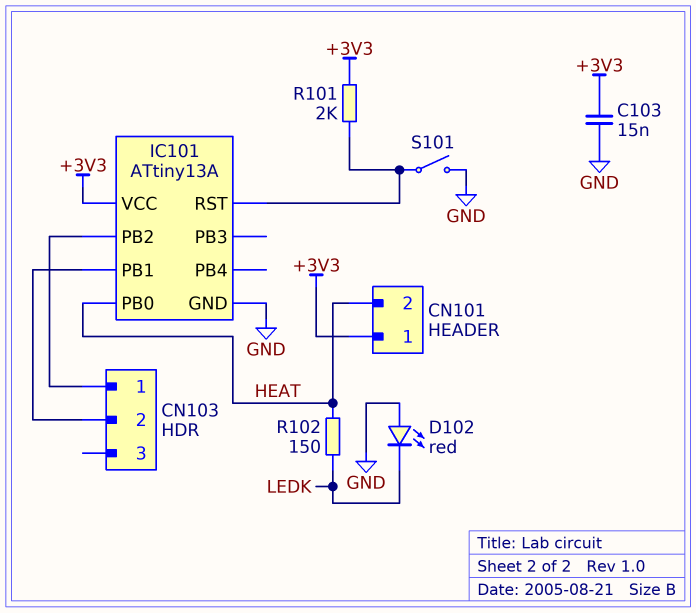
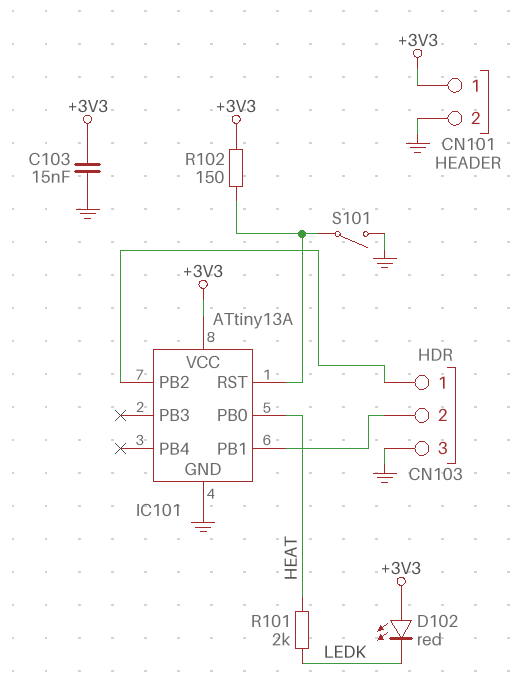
CN101 pin 2: HEAT -> GND
CN103 pin 3: none -> GND
D102: LED red (A GND, K LEDK) -> LED red (A +3V3, K LEDK)
R101: 2k (+3V3, IC101/RST) -> 2k (HEAT, LEDK)
R102: 150 (HEAT, LEDK) -> 150 (+3V3, IC101/RST)

